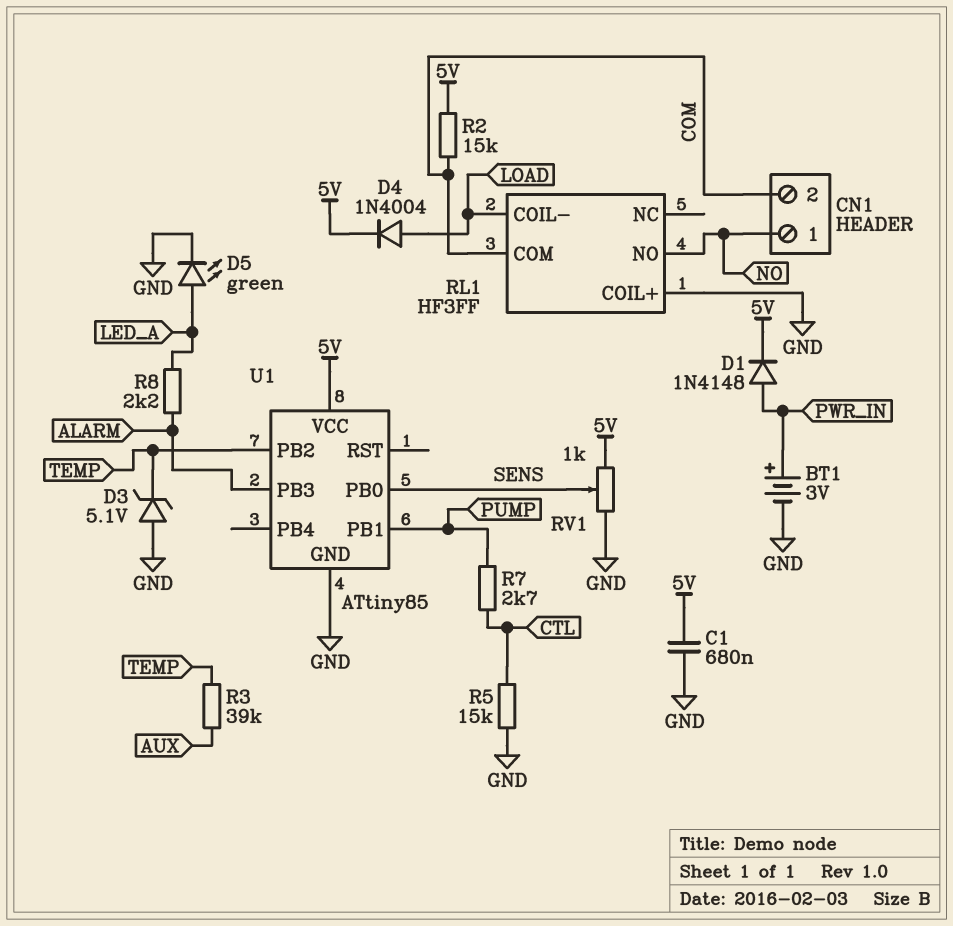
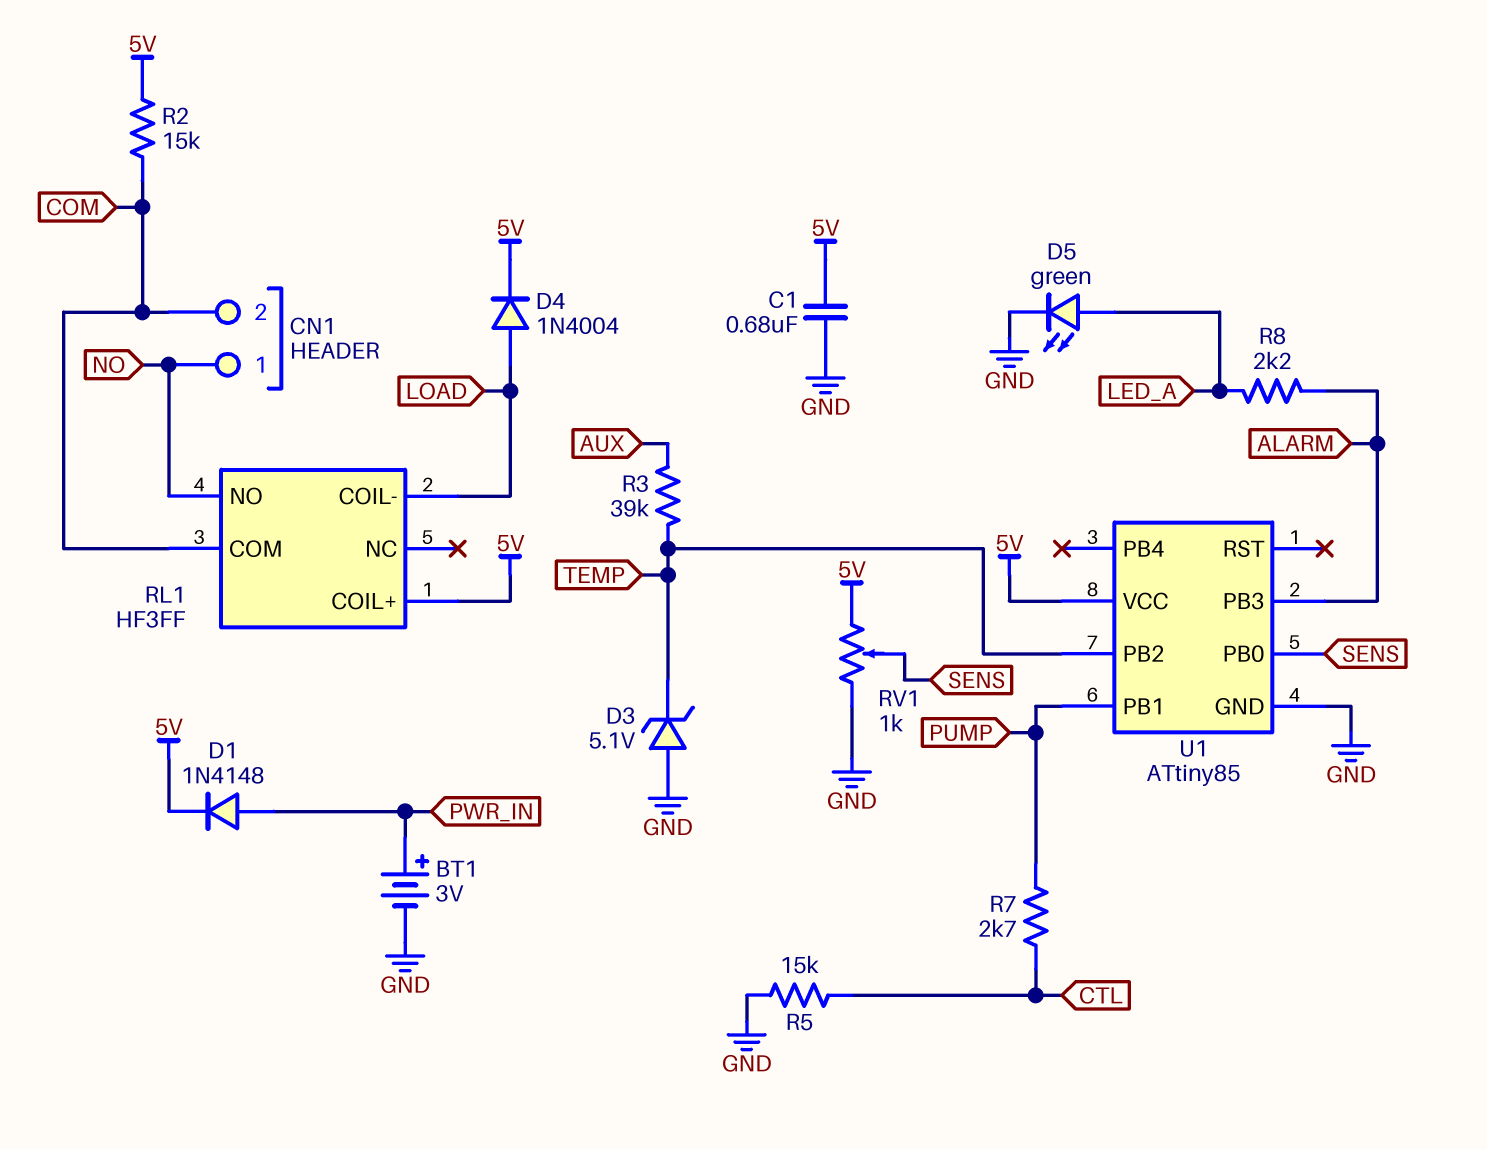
RL1 pin COIL+: GND -> 5V

